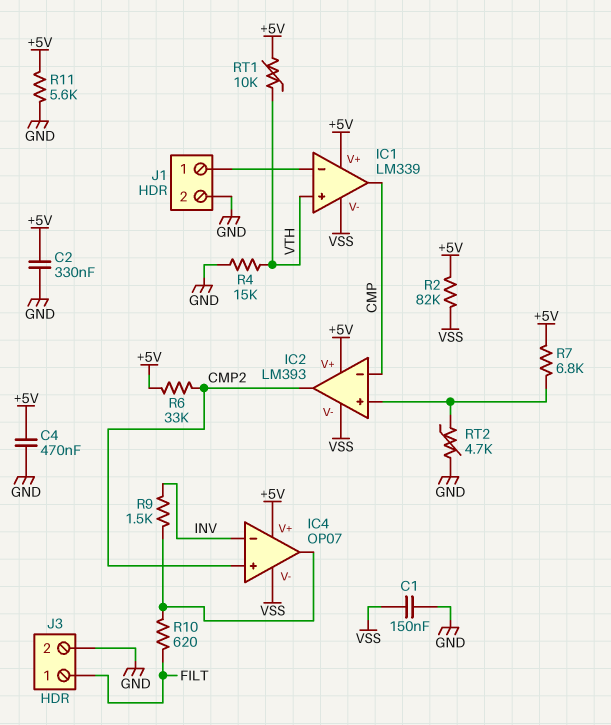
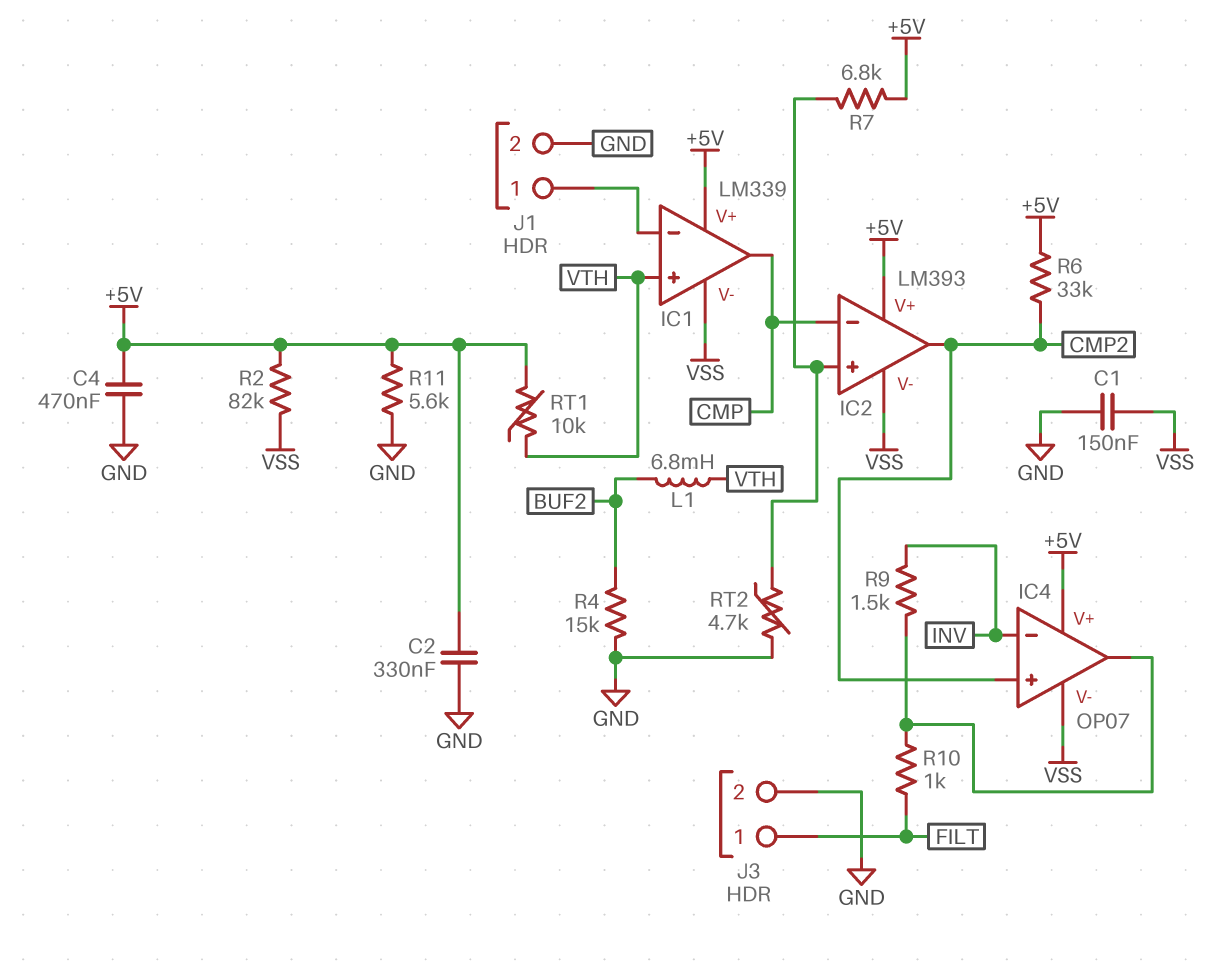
L1: none -> 6.8mH (BUF2, VTH)
R4: 15k (GND, VTH) -> 15k (BUF2, GND)
R10: 620 (FILT, IC4/out) -> 1k (FILT, IC4/out)

